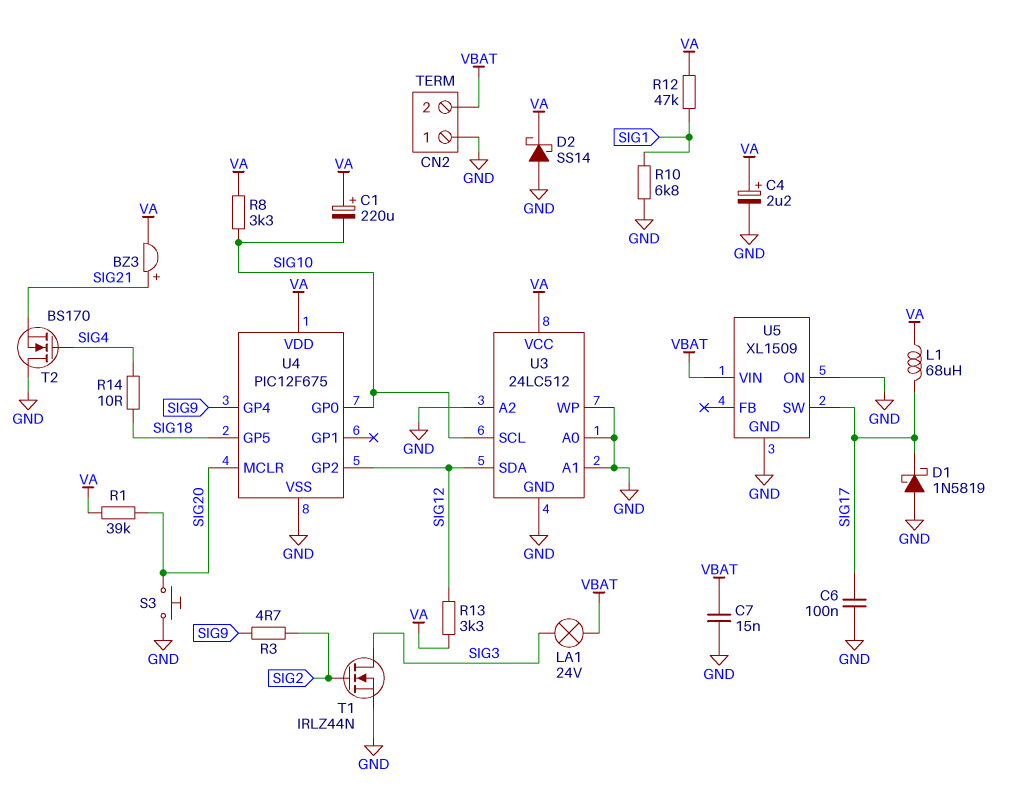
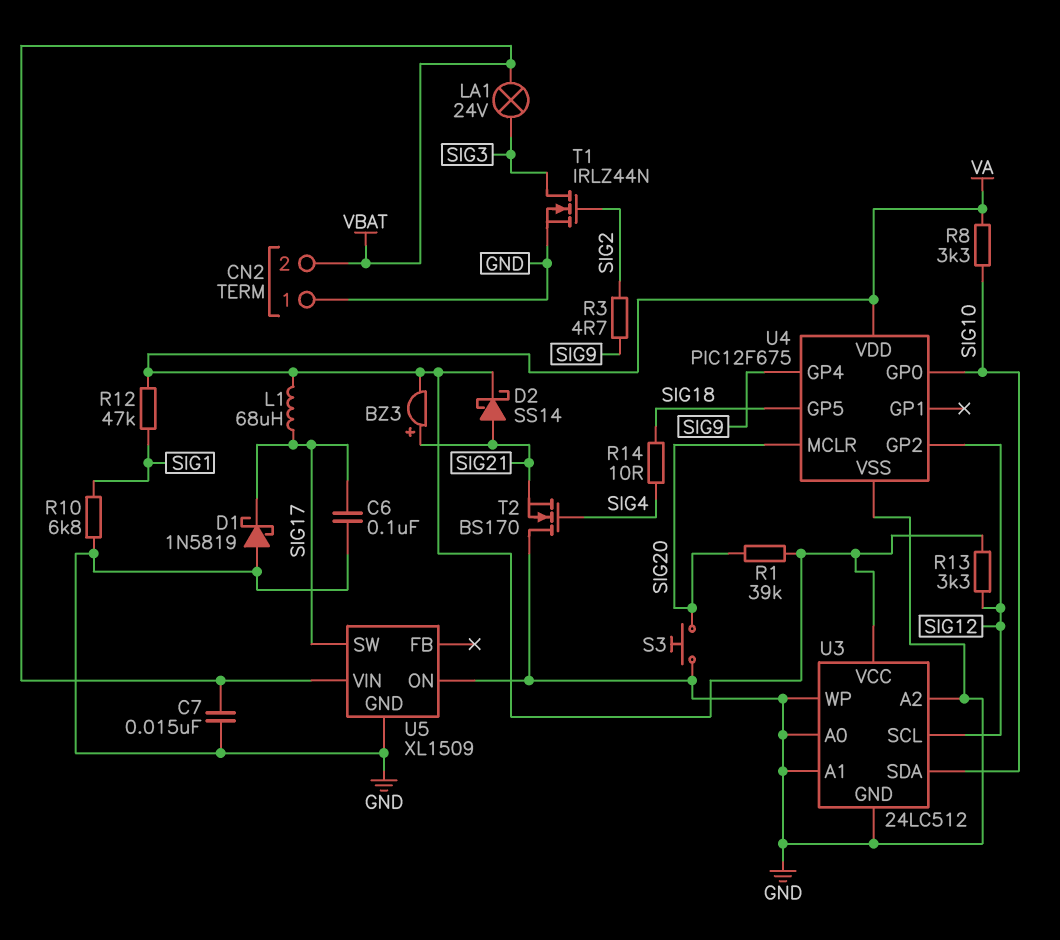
C1: 220uF (plus VA, minus SIG10) -> none
C4: 2.2uF (plus VA, minus GND) -> none
D2: schottky SS14 (A GND, K VA) -> schottky SS14 (A SIG21, K VA)
U3 pin SCL: SIG10 -> SIG12
U3 pin SDA: SIG12 -> SIG10

